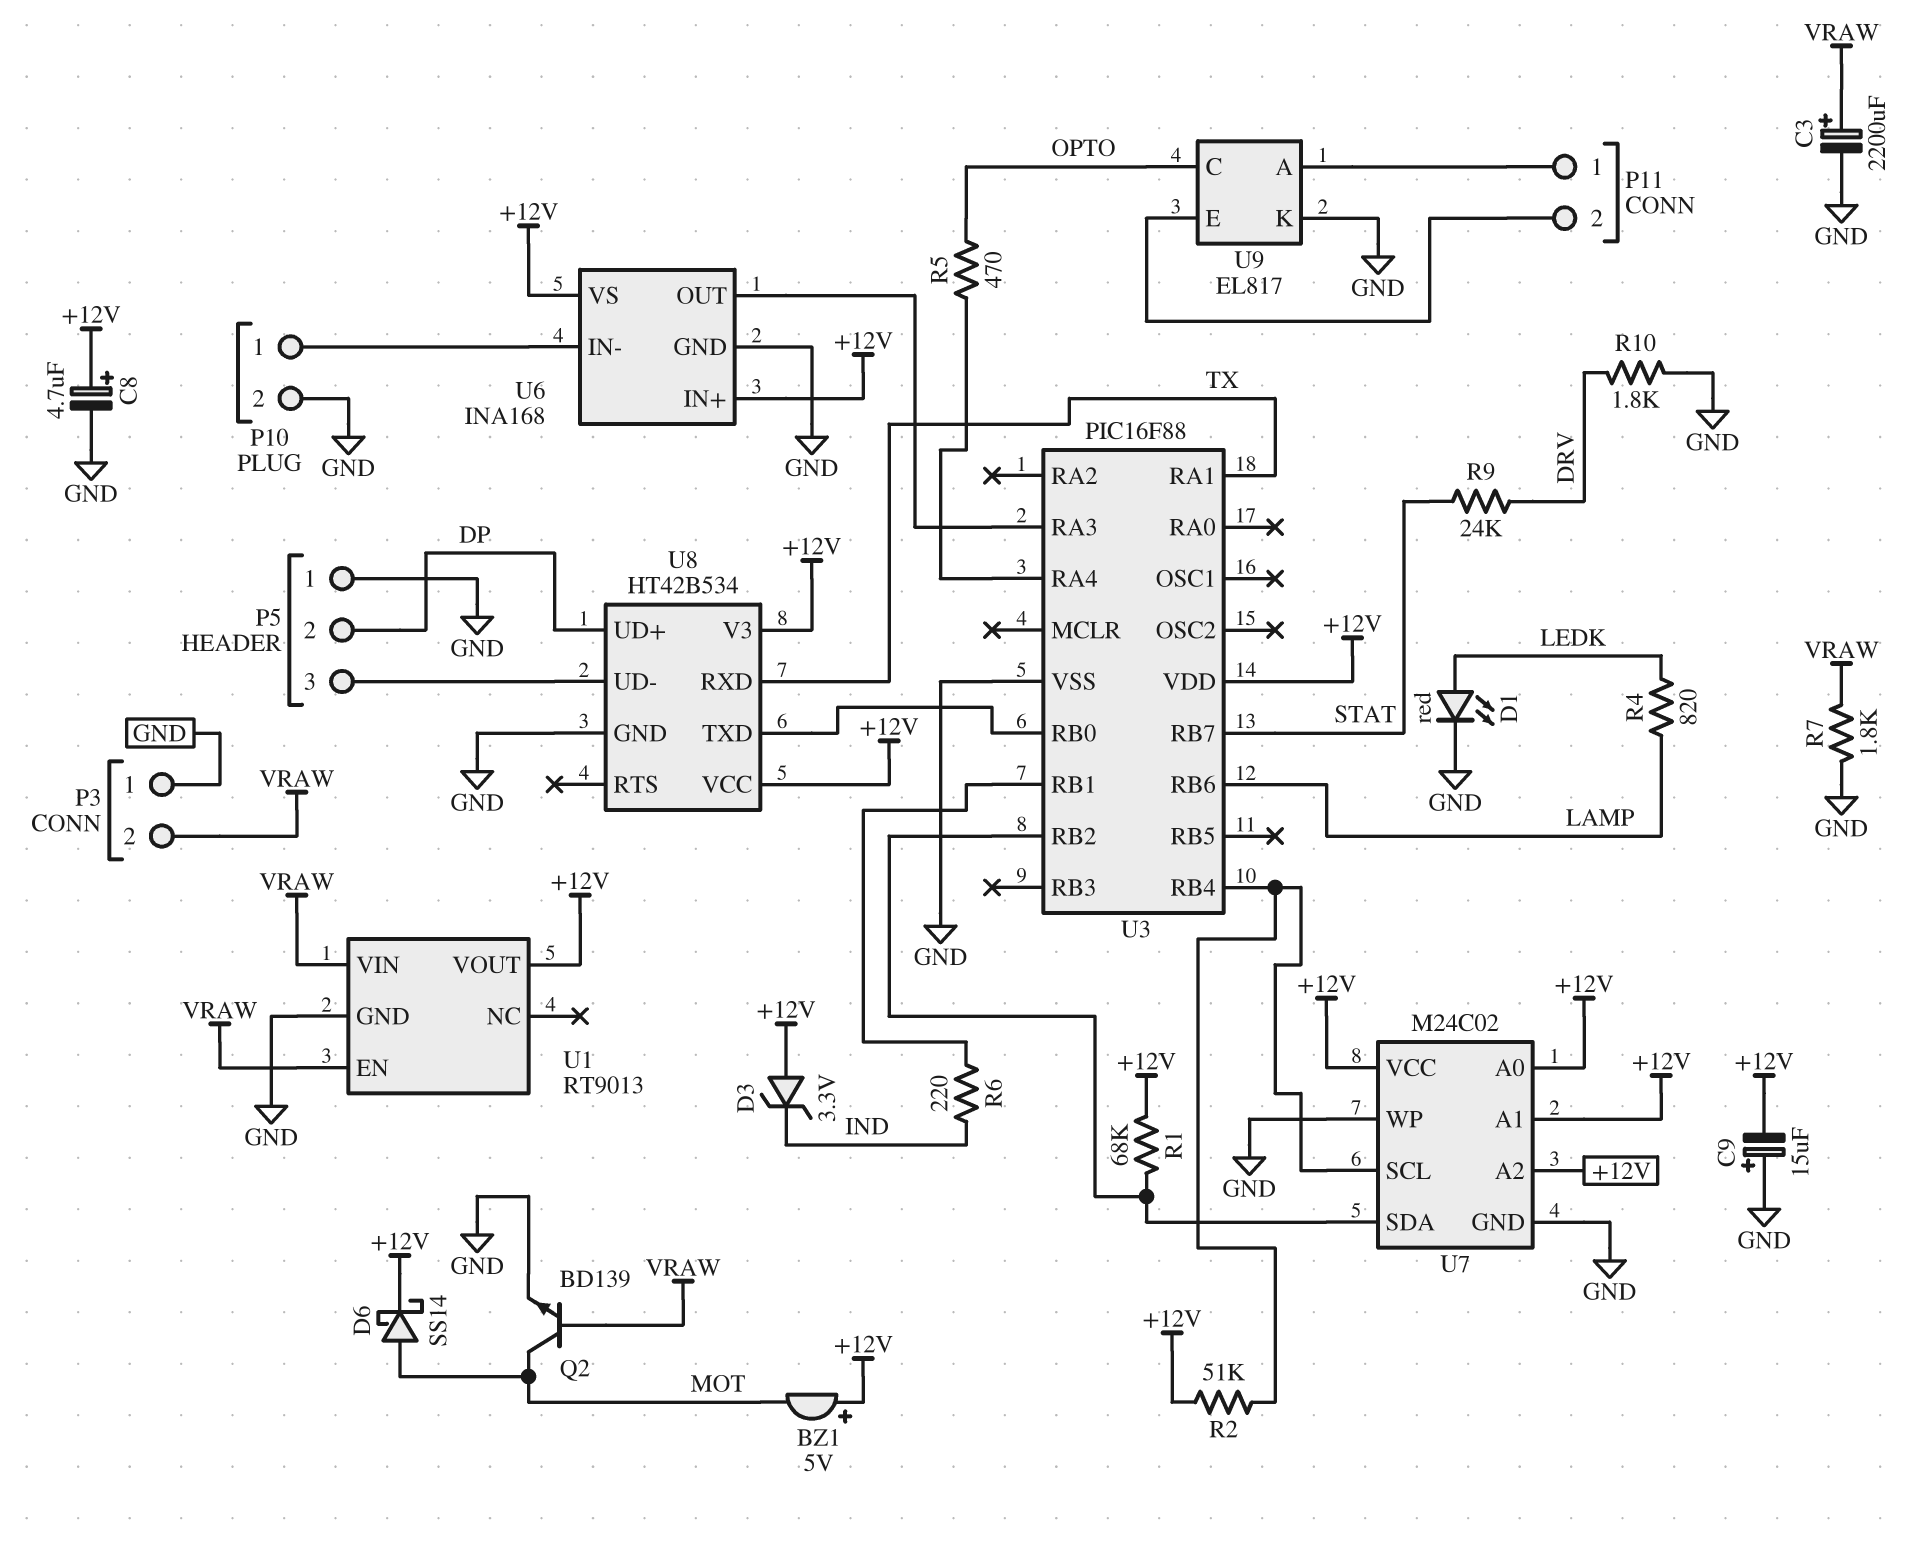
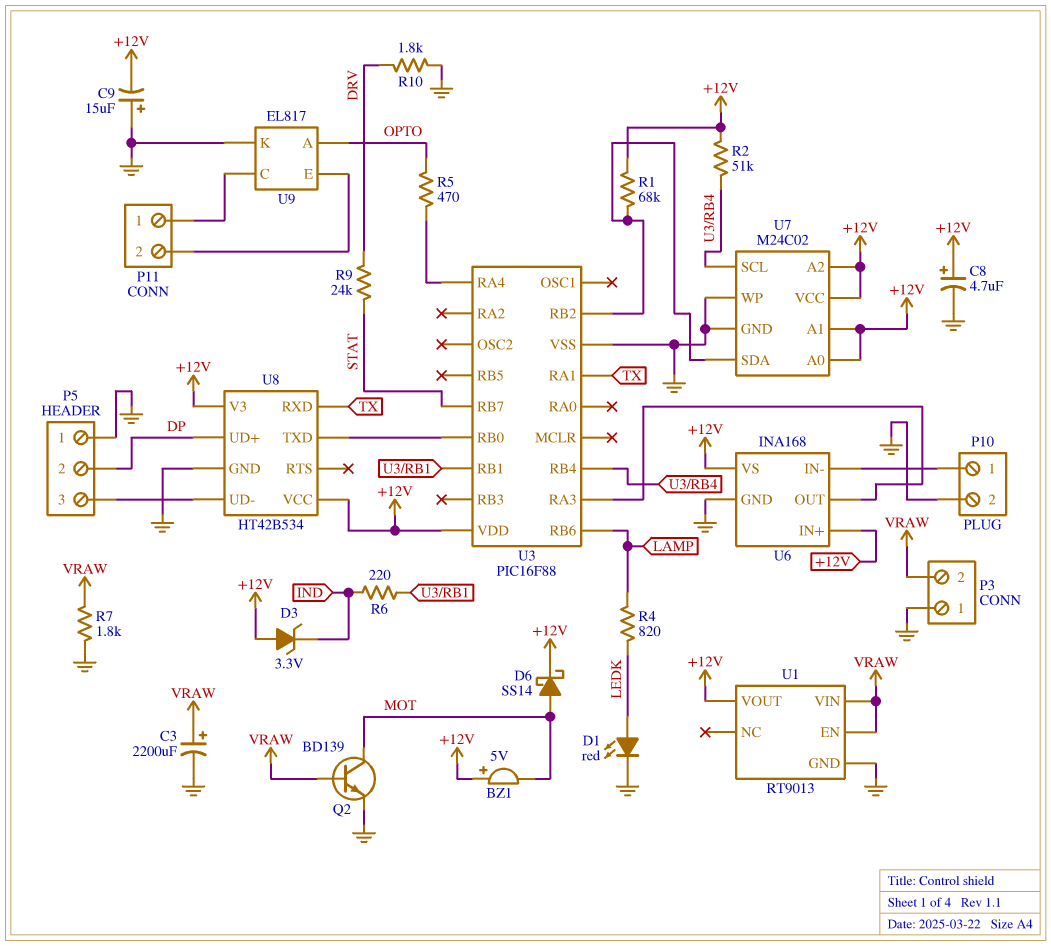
U9 pin A: P11/1 -> OPTO
U9 pin C: OPTO -> P11/1

